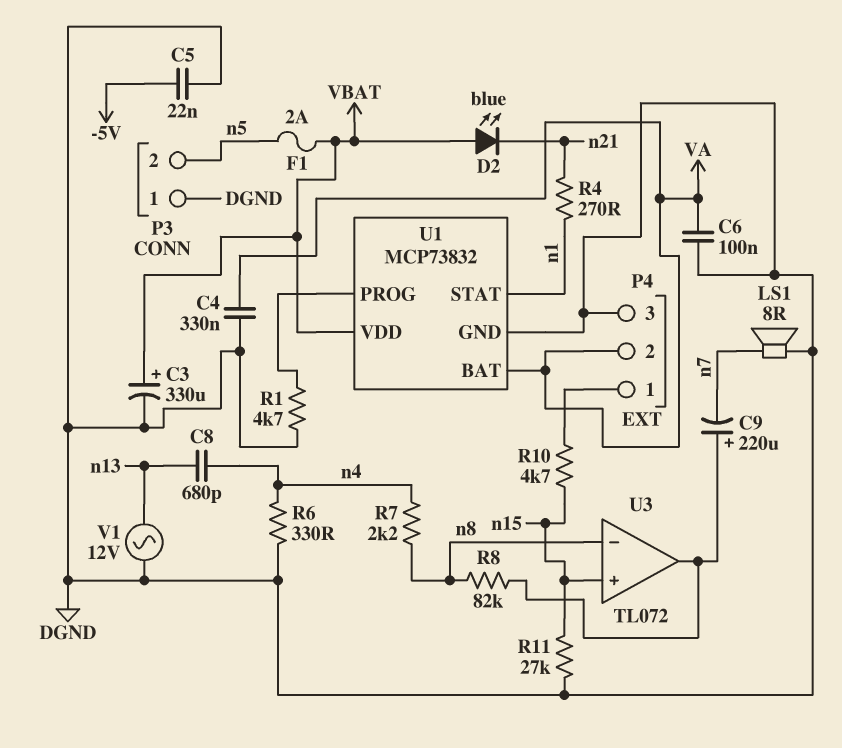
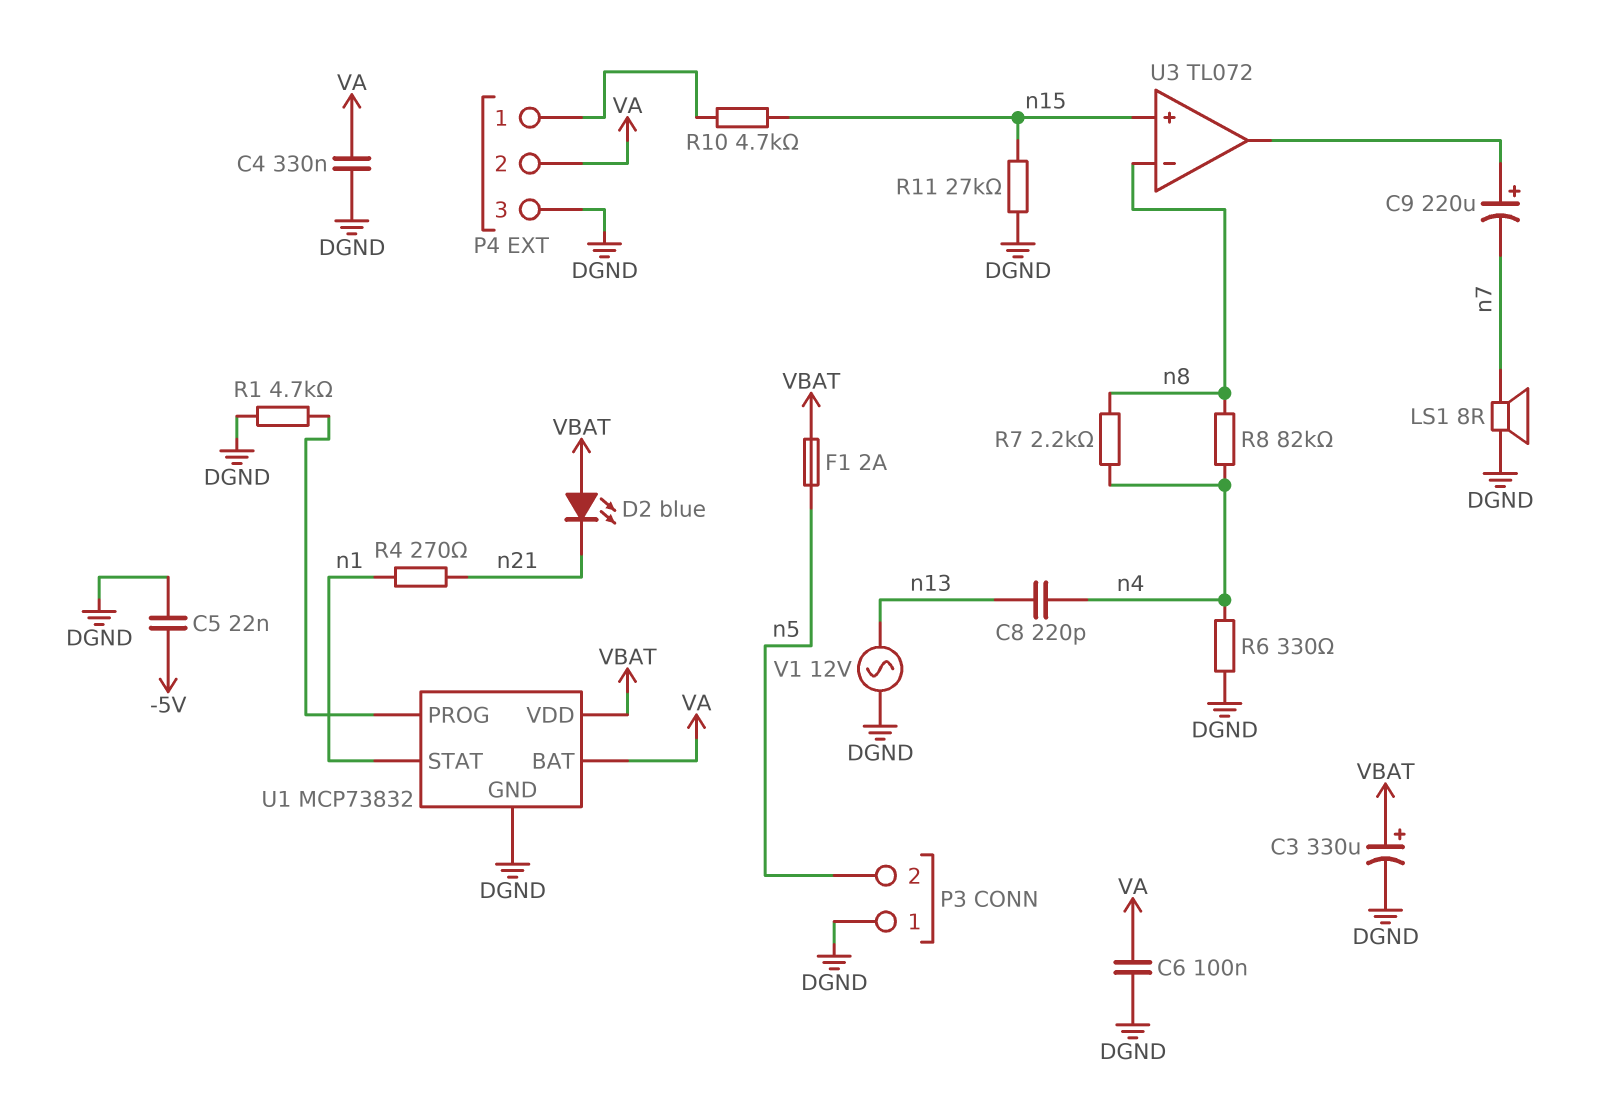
C8: 680pF (n4, n13) -> 220pF (n4, n13)
R8: 82k (U3/out, n8) -> 82k (n4, n8)

